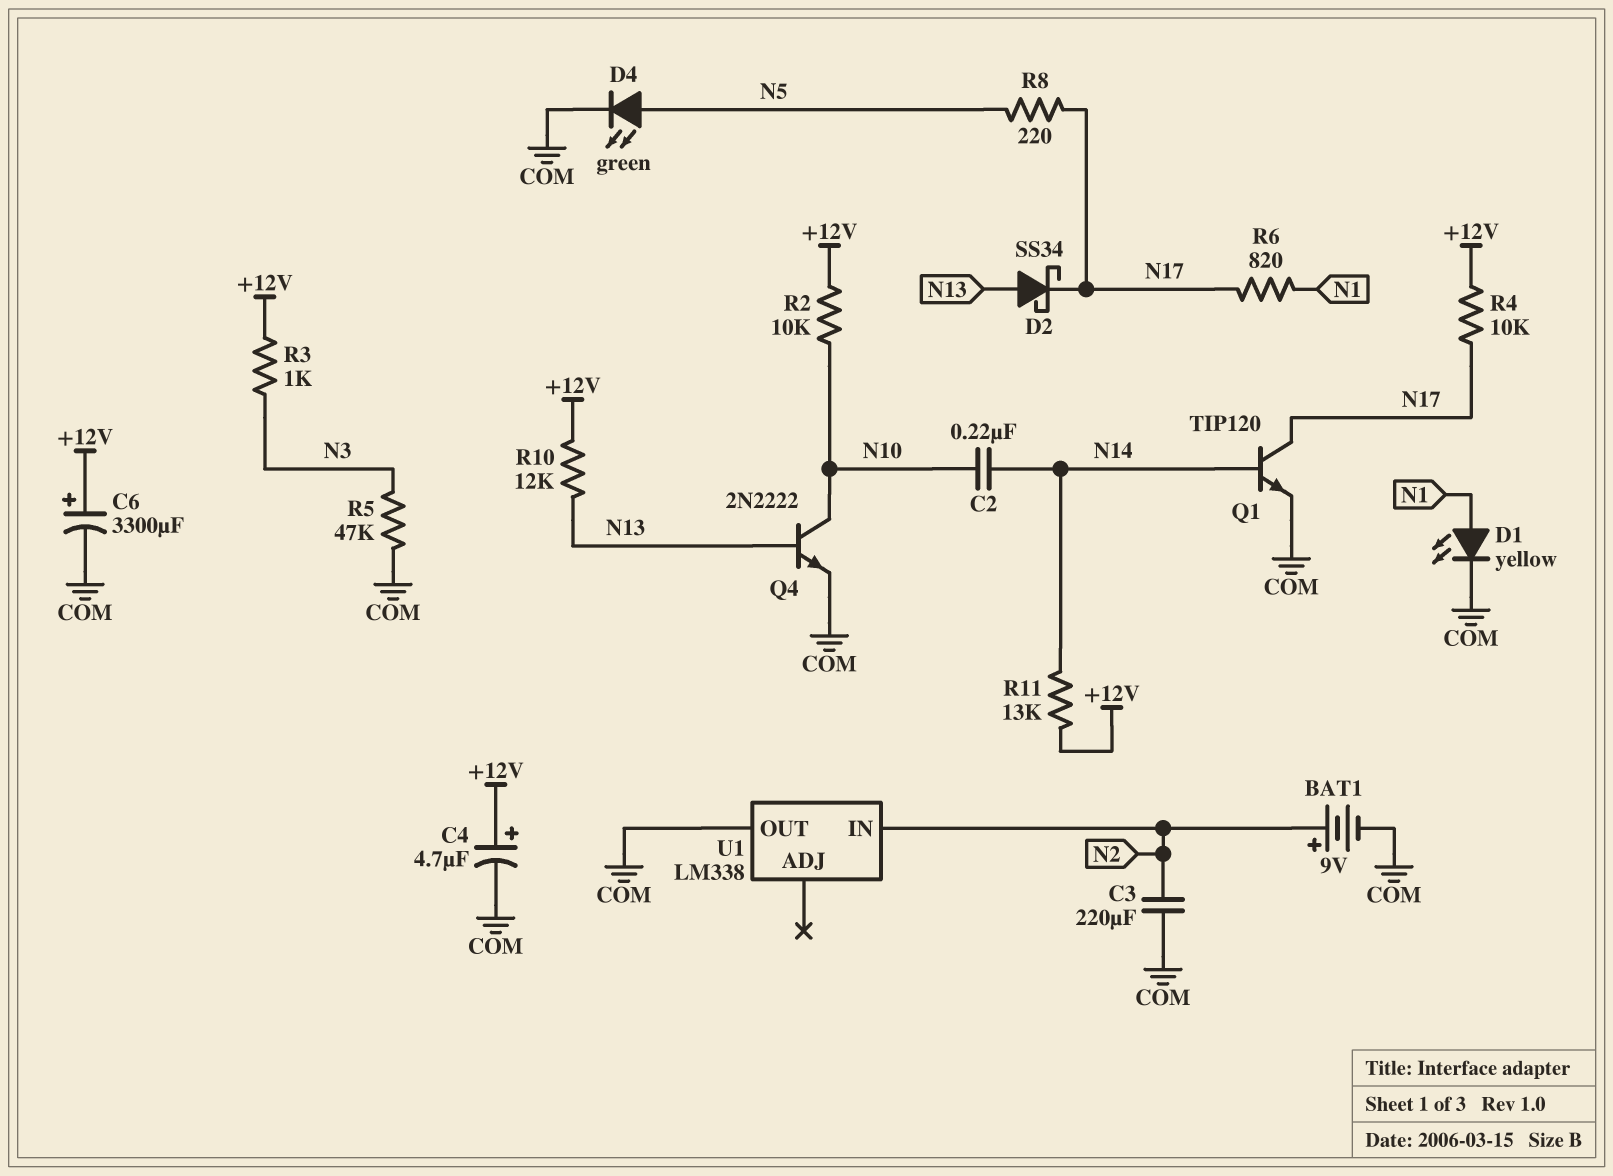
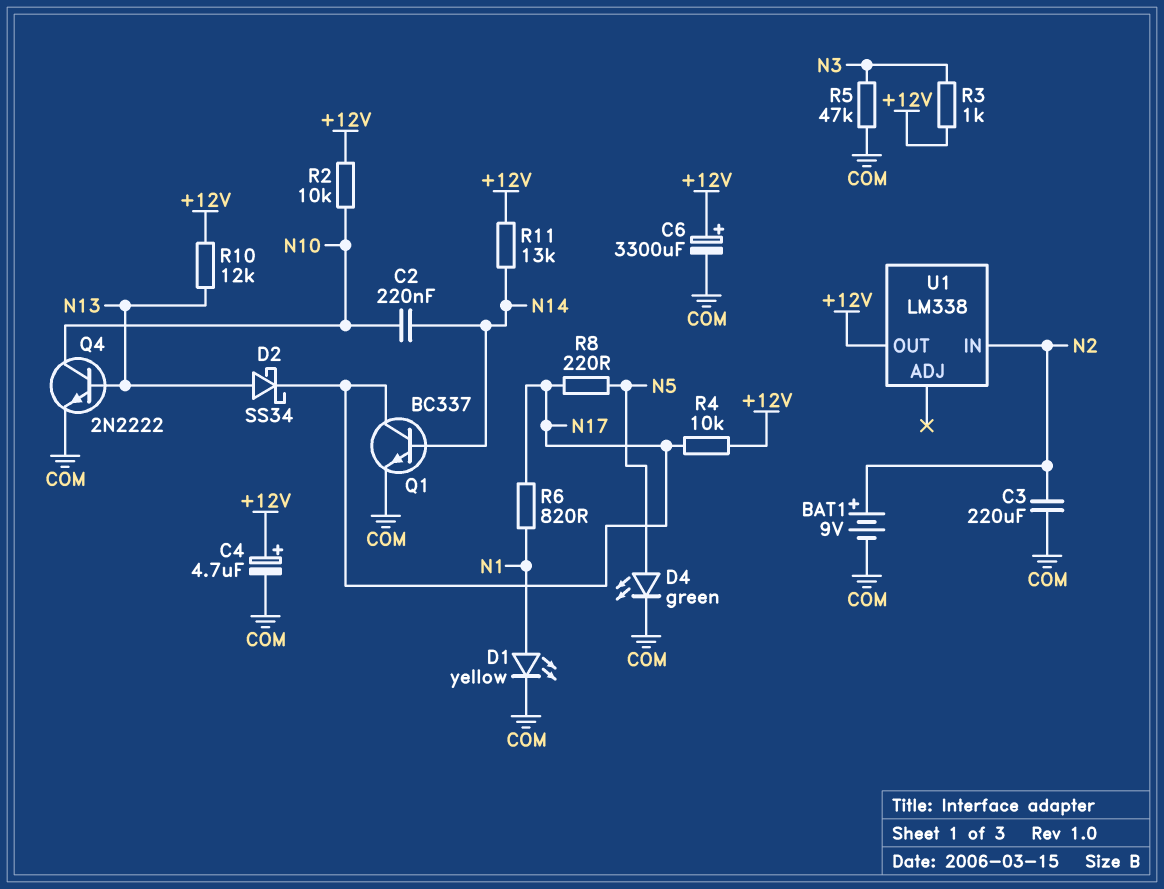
Q1: NPN TIP120 (B N14, C N17, E COM) -> NPN BC337 (B N14, C N17, E COM)
U1 pin OUT: COM -> +12V

